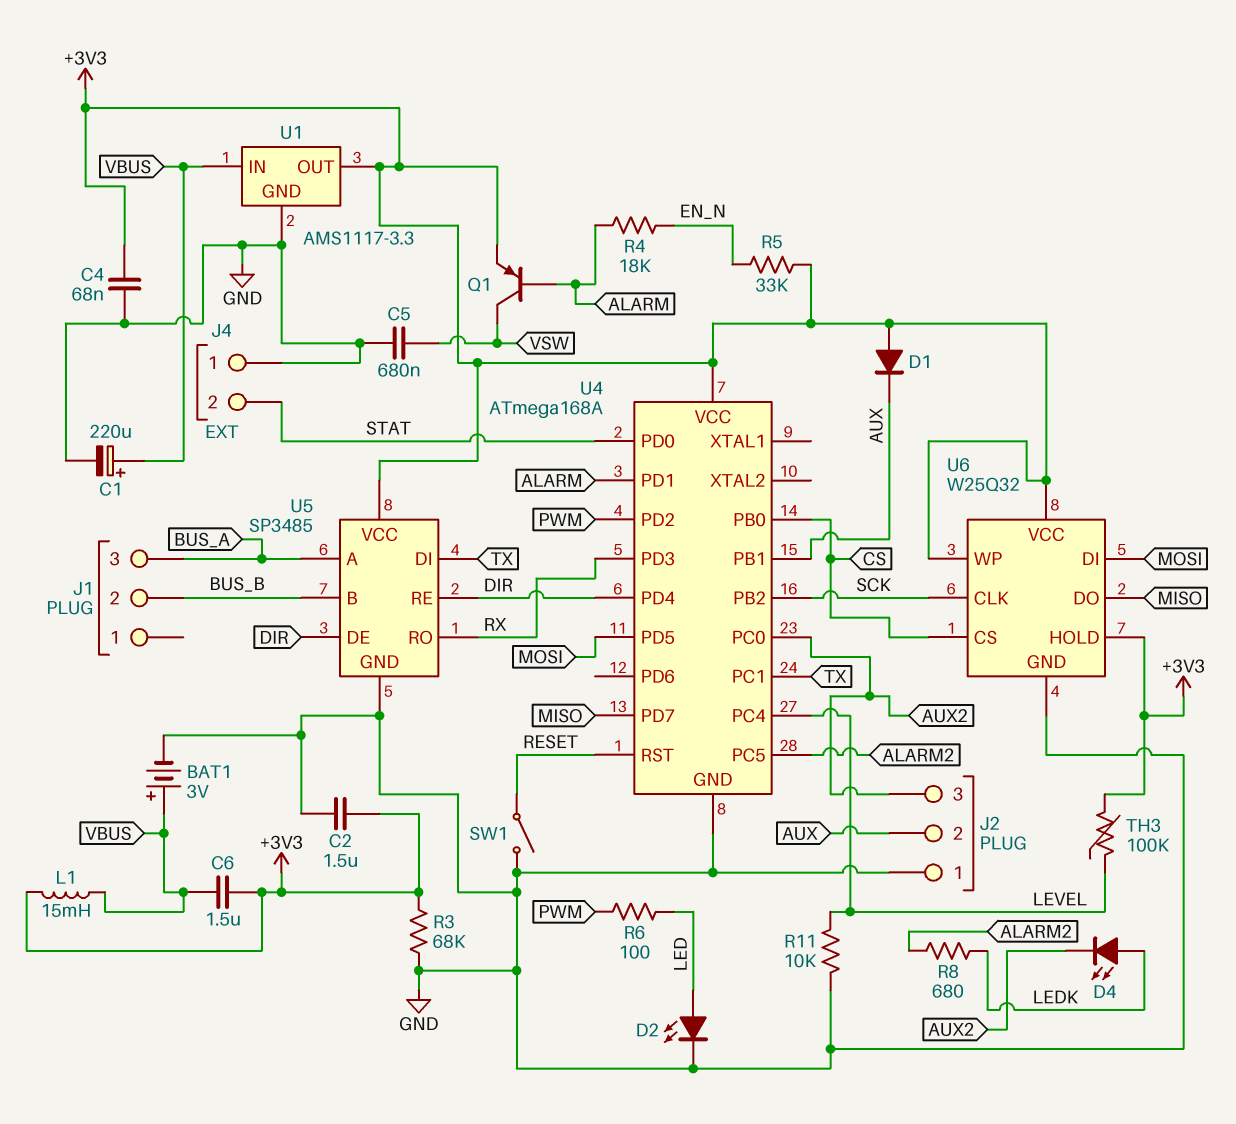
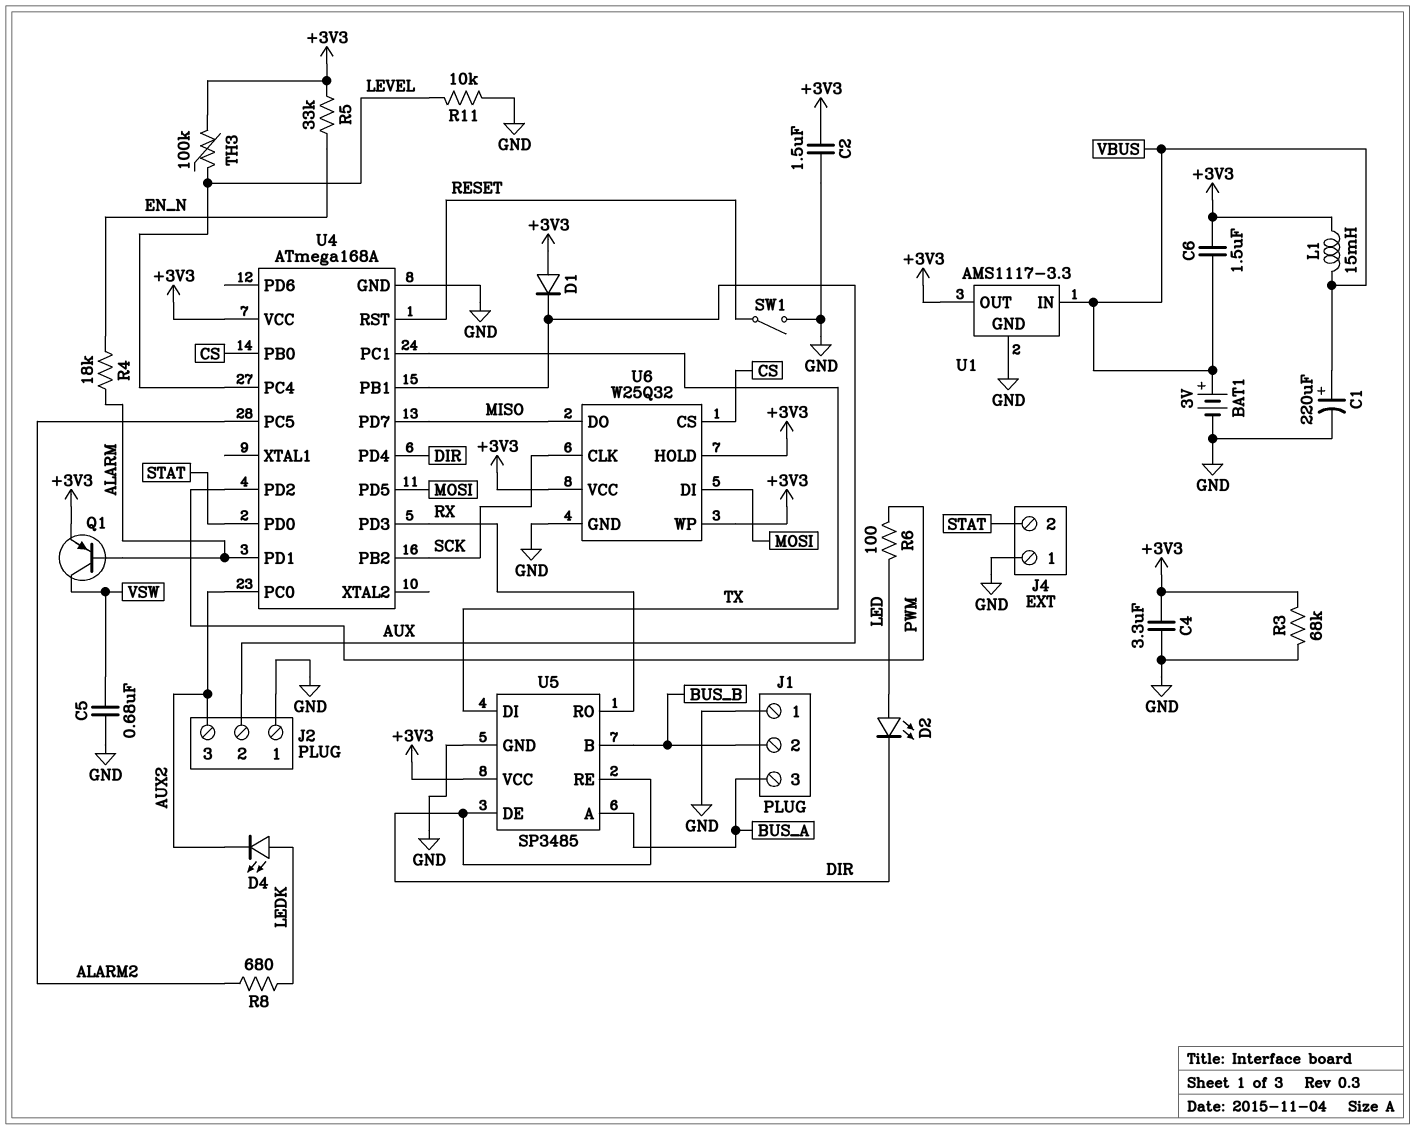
C4: 68nF (+3V3, GND) -> 3.3uF (+3V3, GND)
D2: LED (A LED, K GND) -> LED (A LED, K DIR)
J1 pin 1: none -> GND

